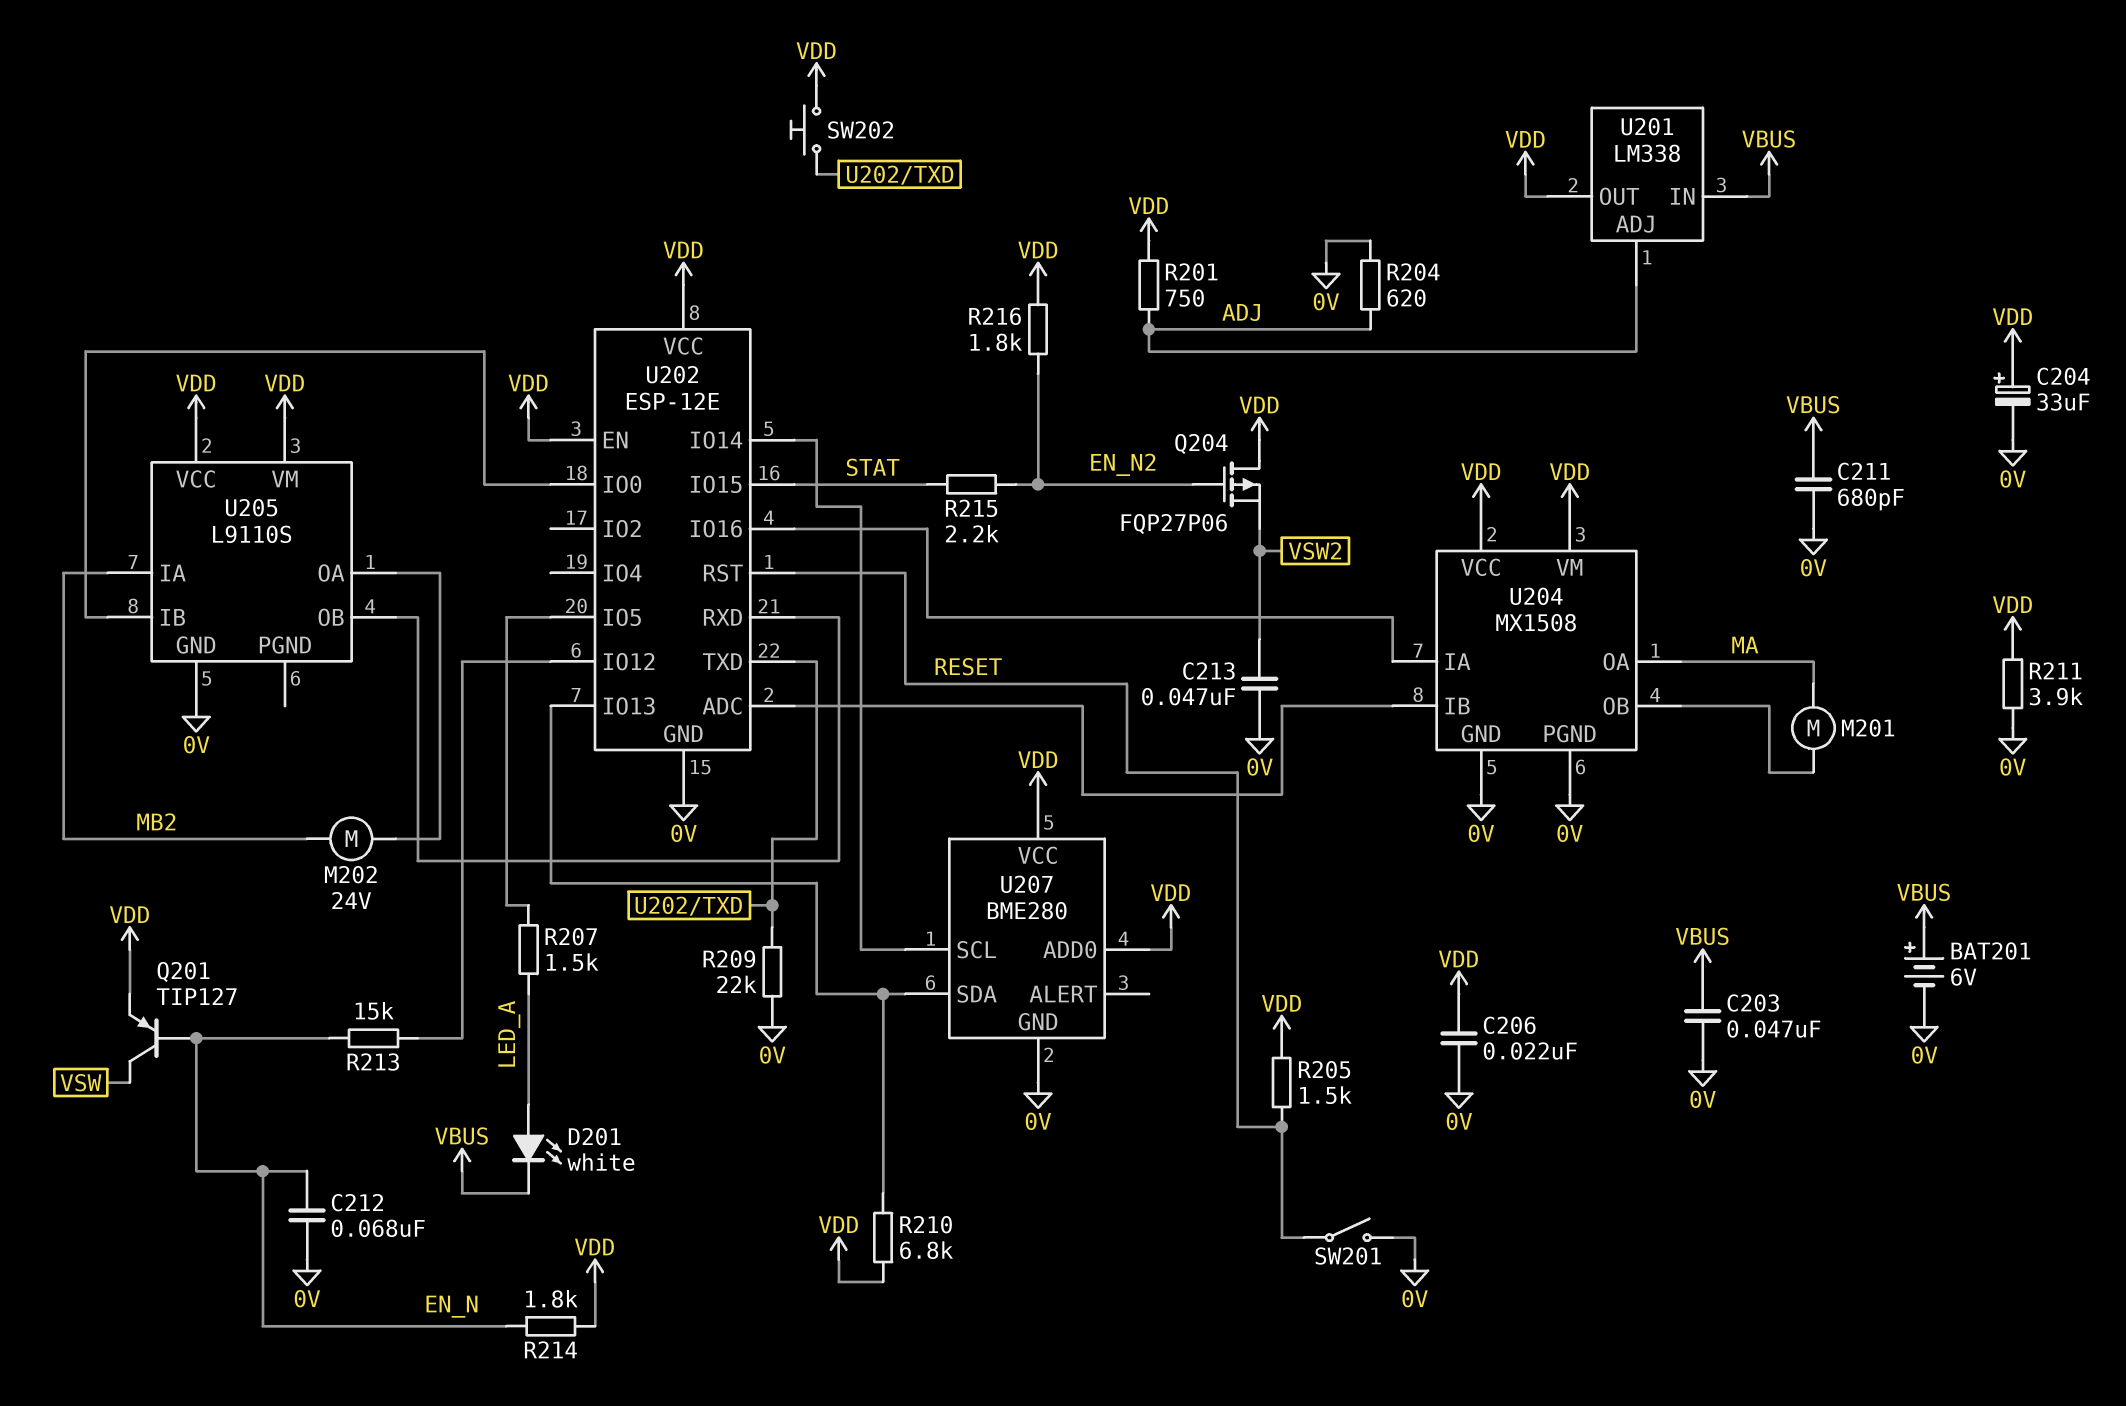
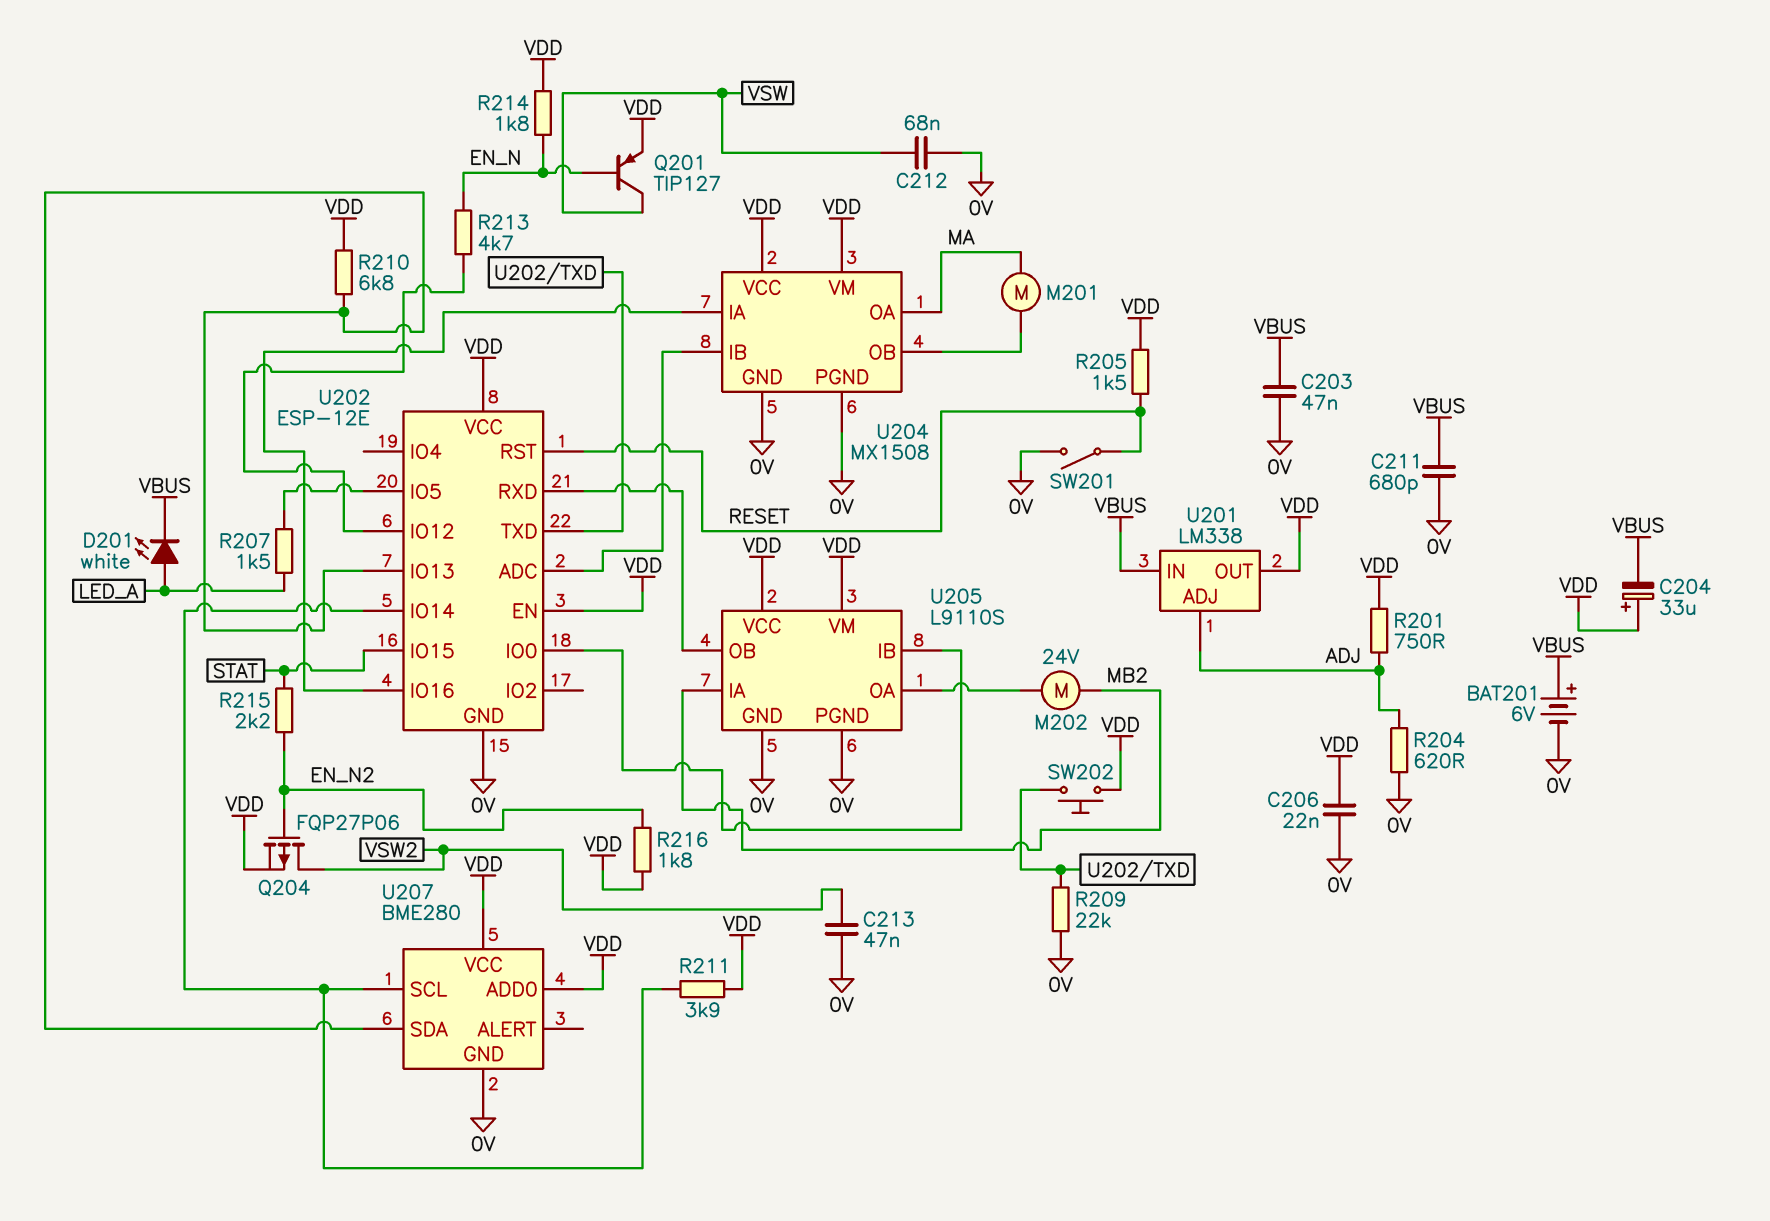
C204: 33uF (plus VDD, minus 0V) -> 33uF (plus VDD, minus VBUS)
C212: 68nF (0V, EN_N) -> 68nF (0V, VSW)
Q204: PMOS FQP27P06 (G EN_N2, D VDD, S VSW2) -> PMOS FQP27P06 (G EN_N2, D VSW2, S VDD)
R211: 3.9k (0V, VDD) -> 3.9k (U202/IO14, VDD)
R213: 15k (EN_N, U202/IO12) -> 4.7k (EN_N, U202/IO12)
U205 pin PGND: none -> 0V

